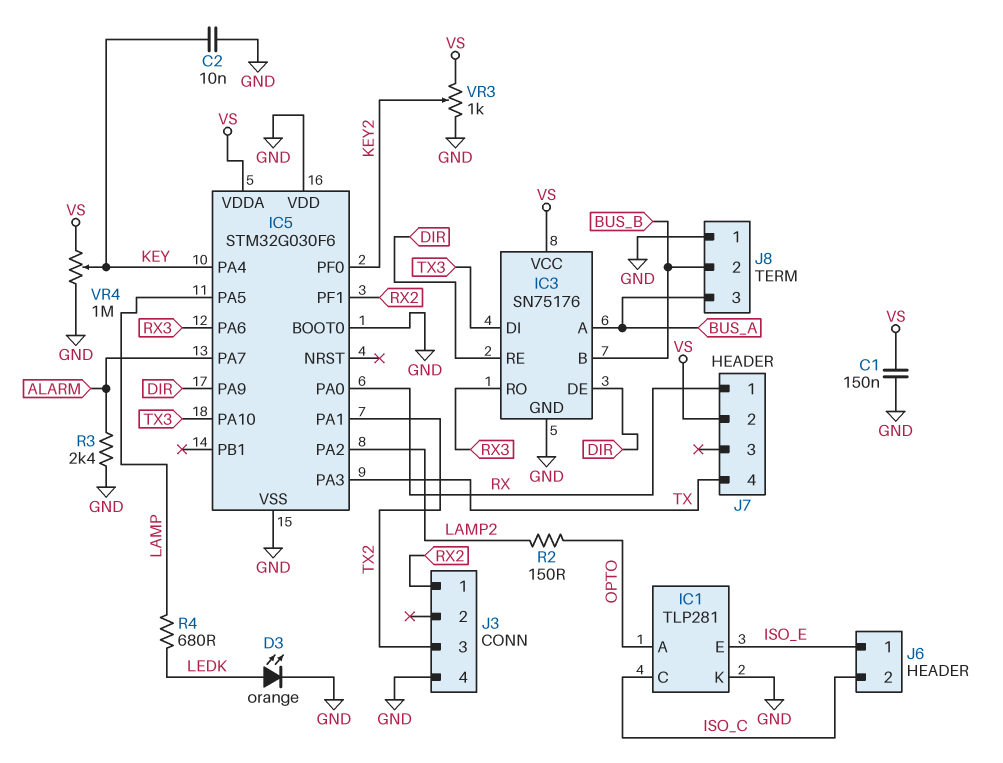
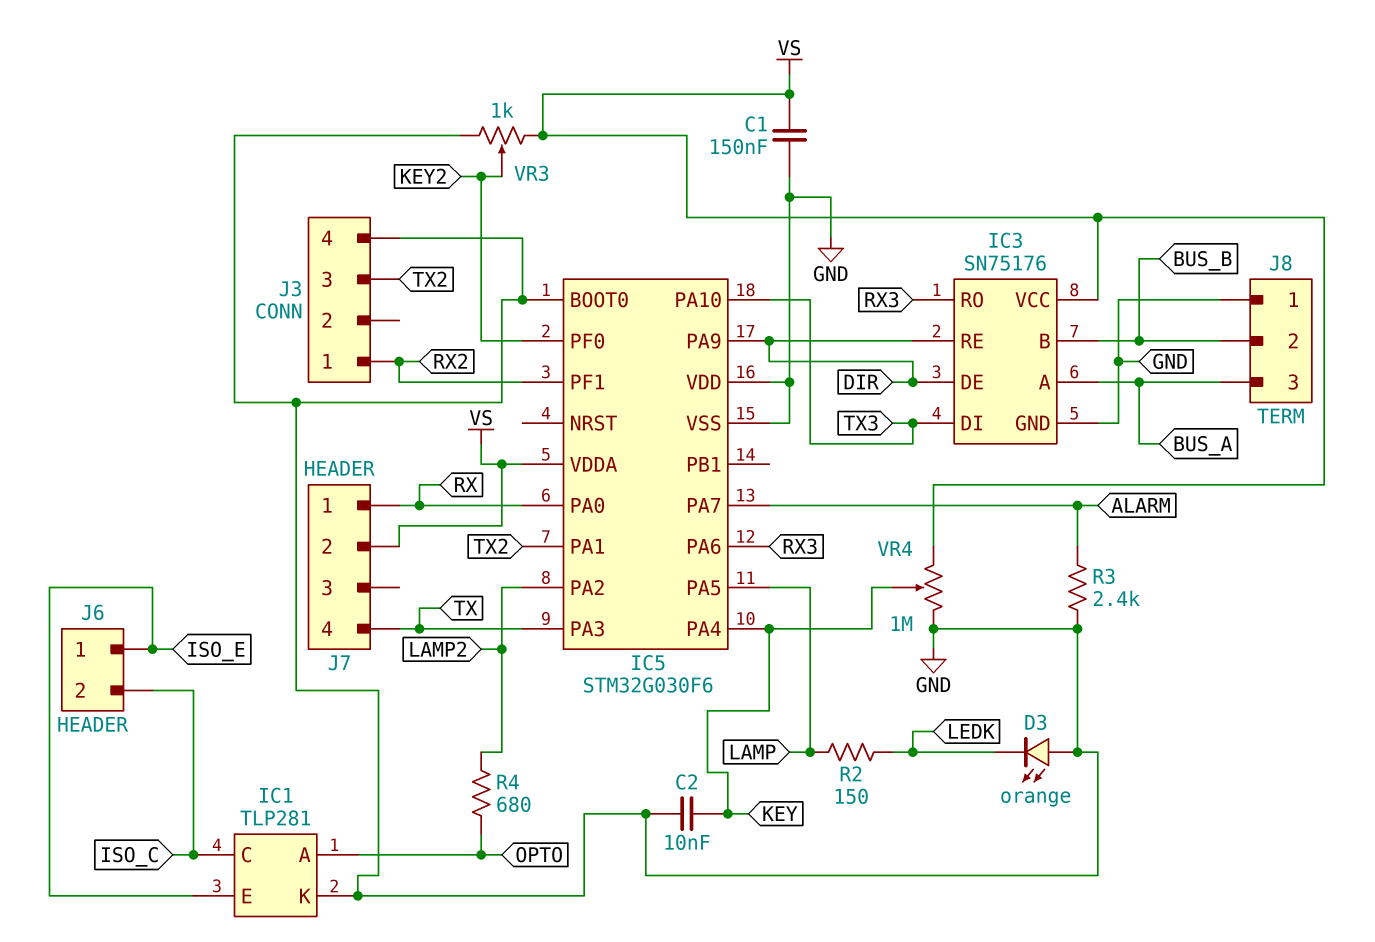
D3: LED orange (A LEDK, K GND) -> LED orange (A GND, K LEDK)
R2: 150 (LAMP2, OPTO) -> 150 (LAMP, LEDK)
R4: 680 (LAMP, LEDK) -> 680 (LAMP2, OPTO)

